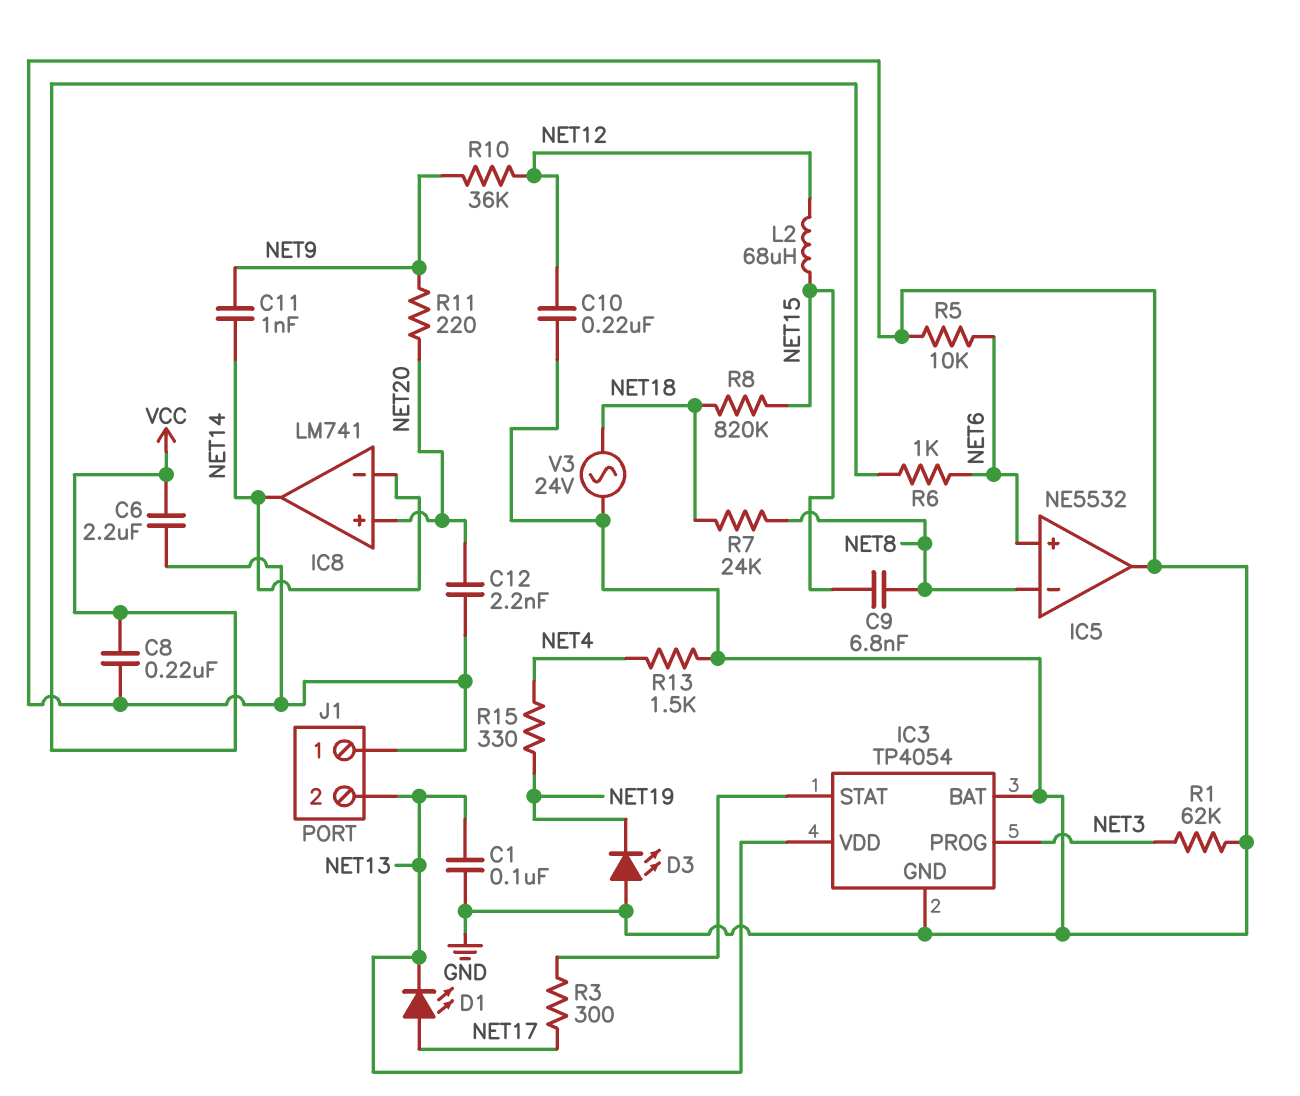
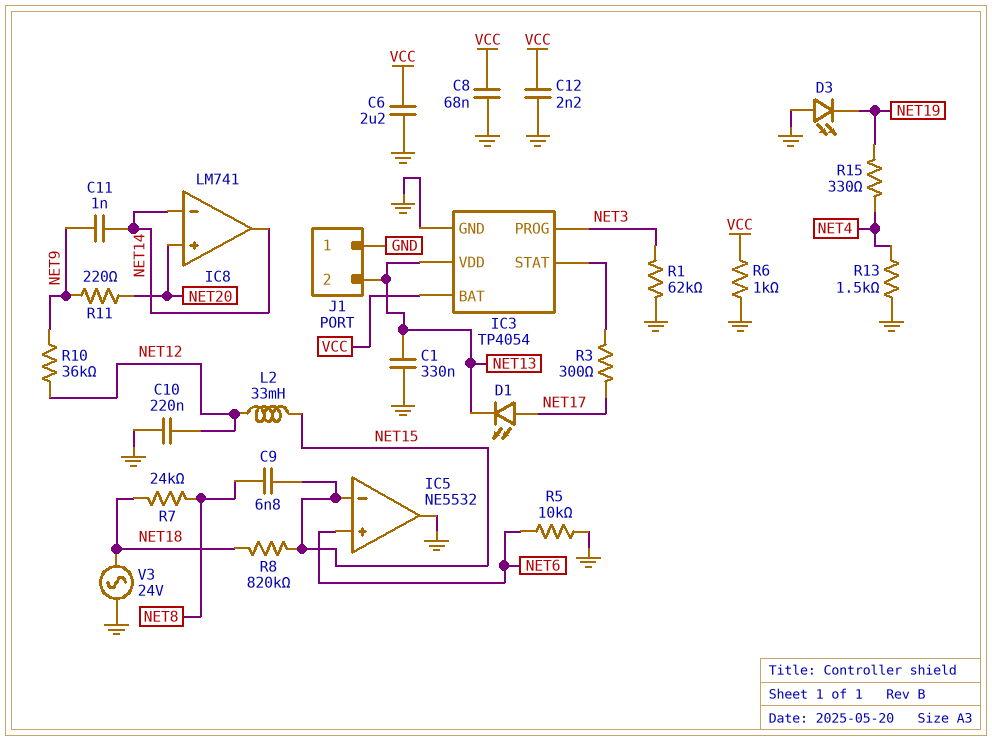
C1: 100nF (GND, NET13) -> 330nF (GND, NET13)
C8: 220nF (GND, VCC) -> 68nF (GND, VCC)
C12: 2.2nF (GND, NET20) -> 2.2nF (GND, VCC)
IC3 pin BAT: GND -> VCC
IC5 pin in-: NET8 -> NET15
L2: 68uH (NET12, NET15) -> 33mH (NET12, NET15)
R6: 1k (NET6, VCC) -> 1k (GND, VCC)

